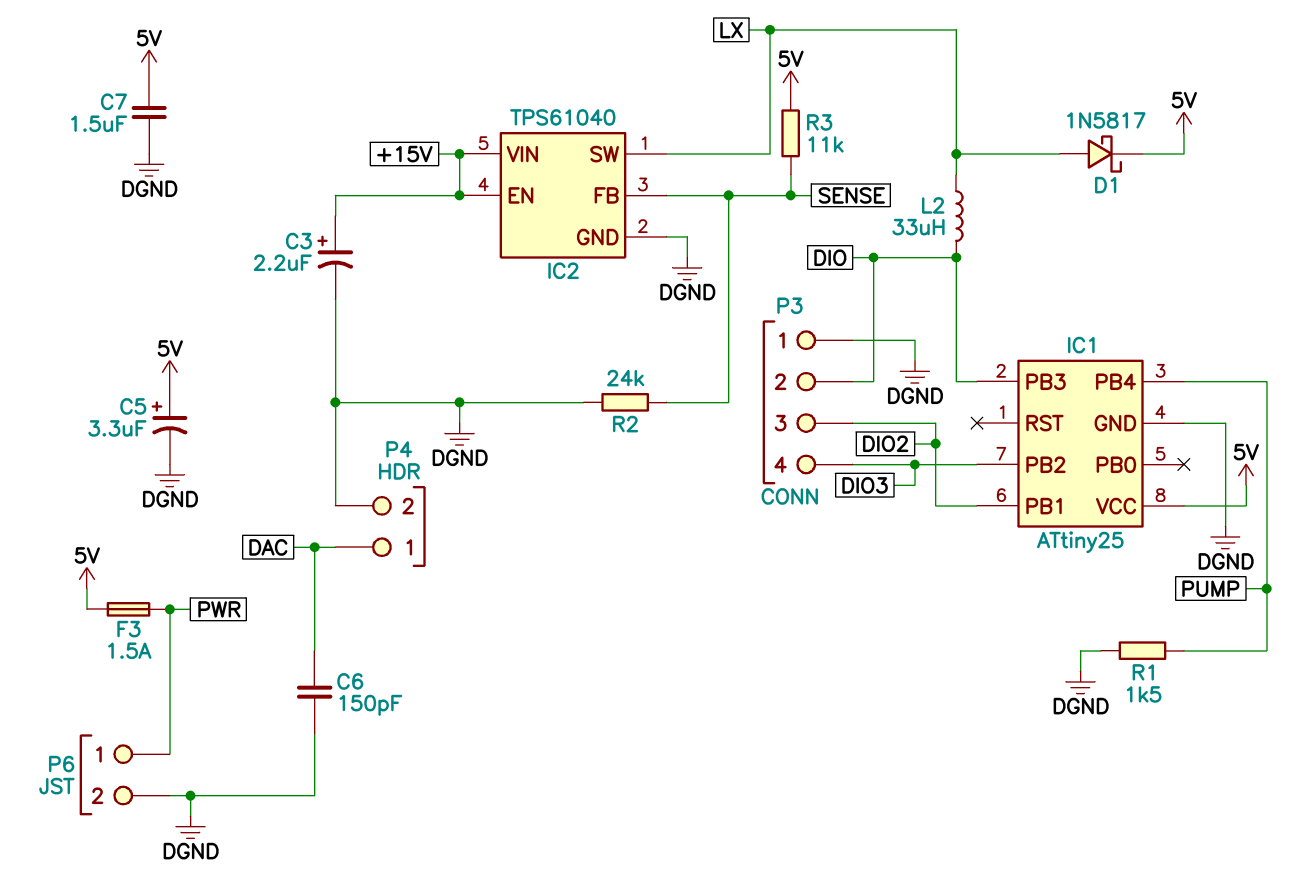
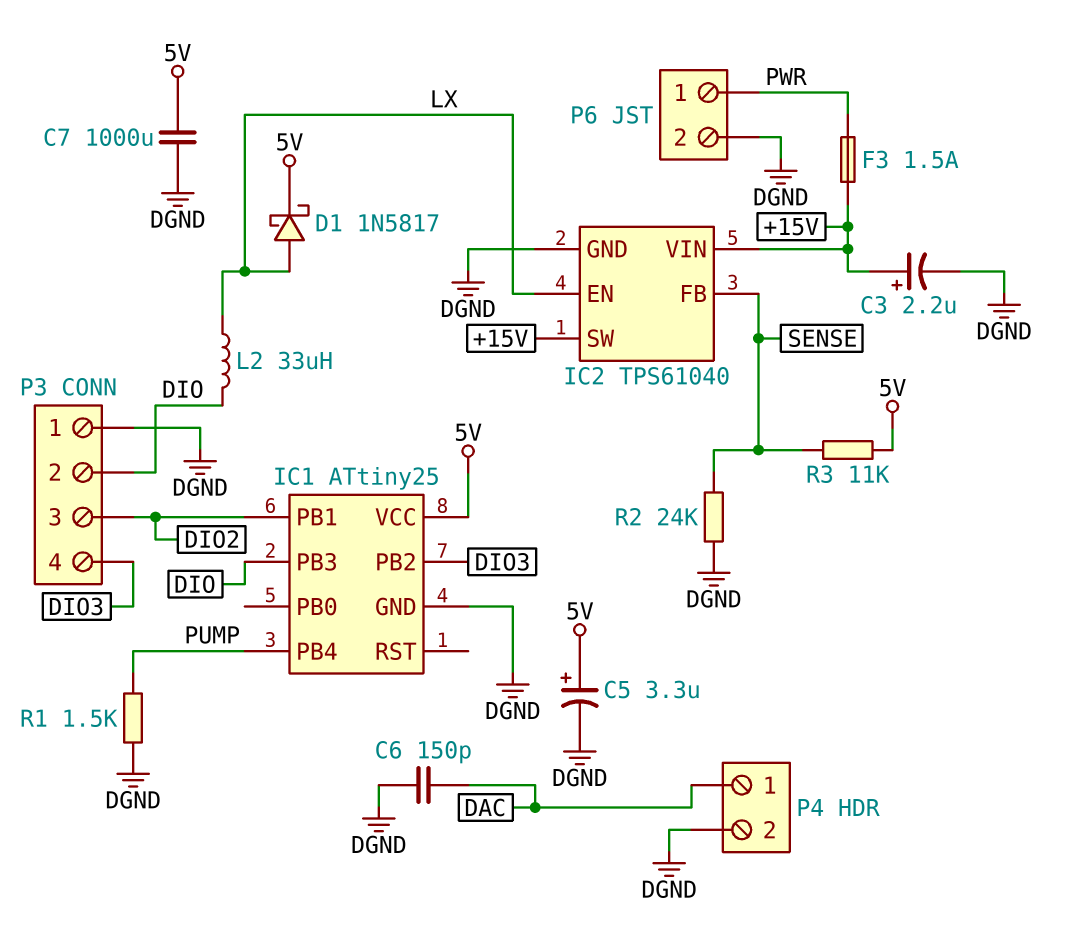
C7: 1.5uF (5V, DGND) -> 1000uF (5V, DGND)
F3: 1.5A (5V, PWR) -> 1.5A (+15V, PWR)
IC2 pin EN: +15V -> LX
IC2 pin SW: LX -> +15V

